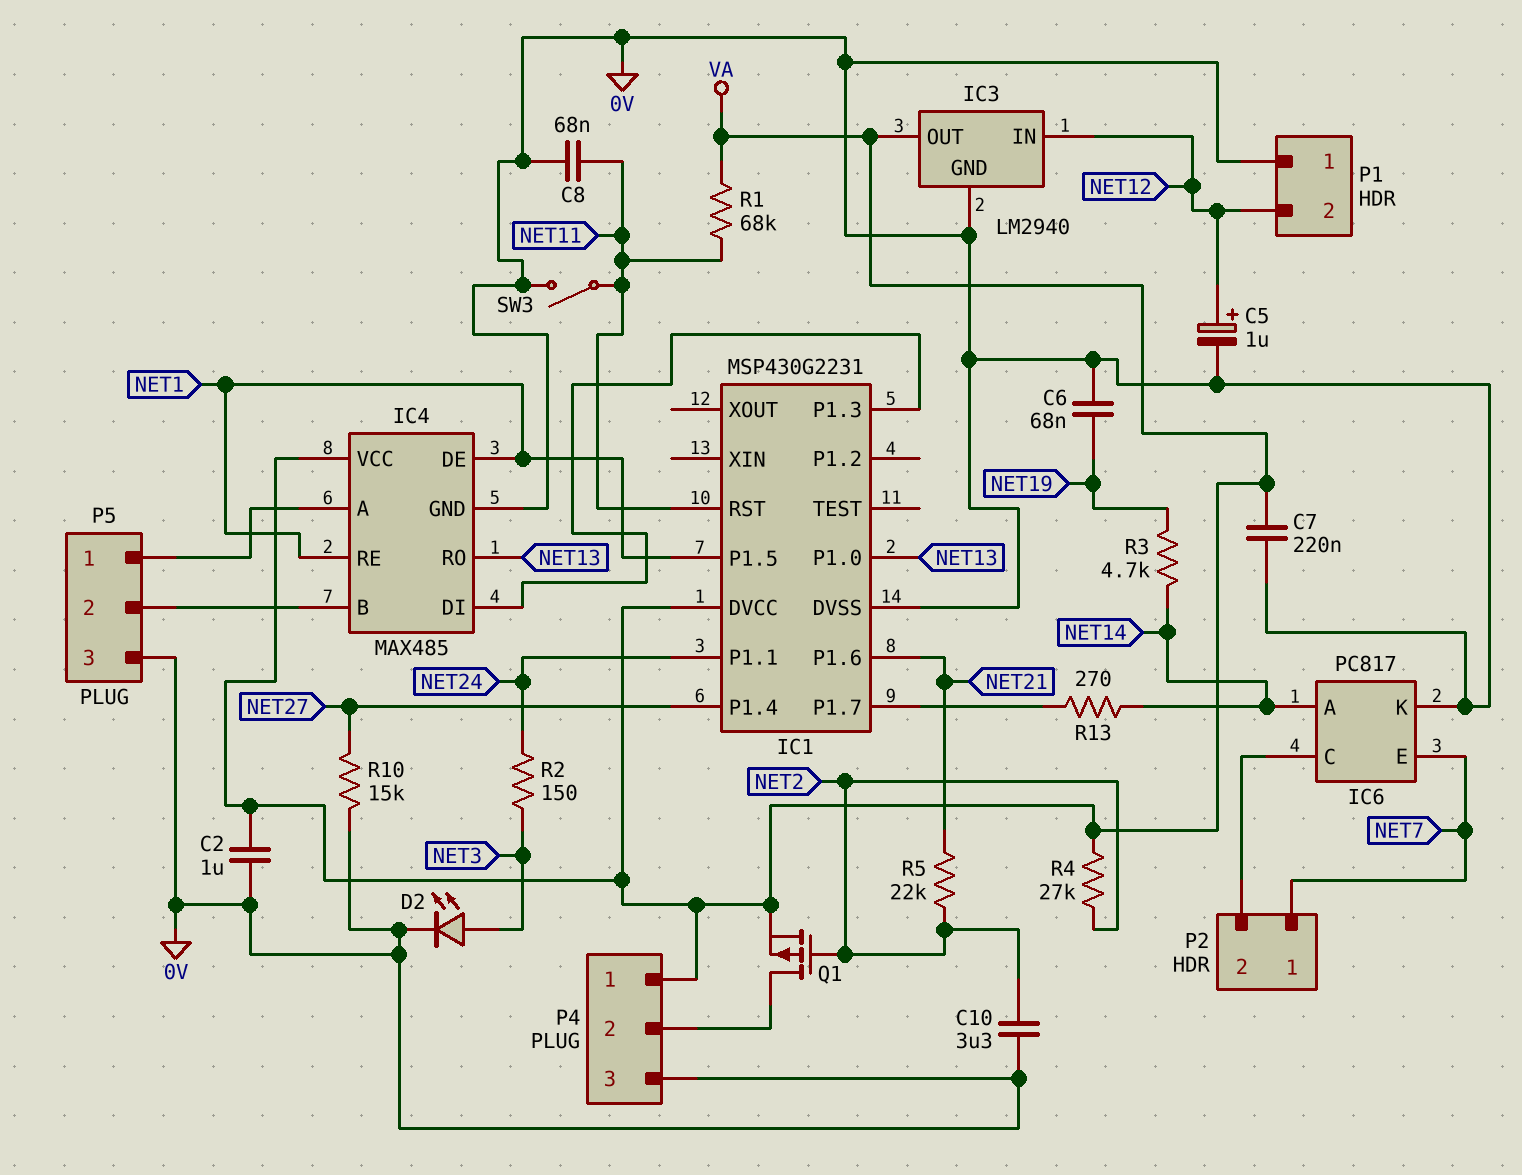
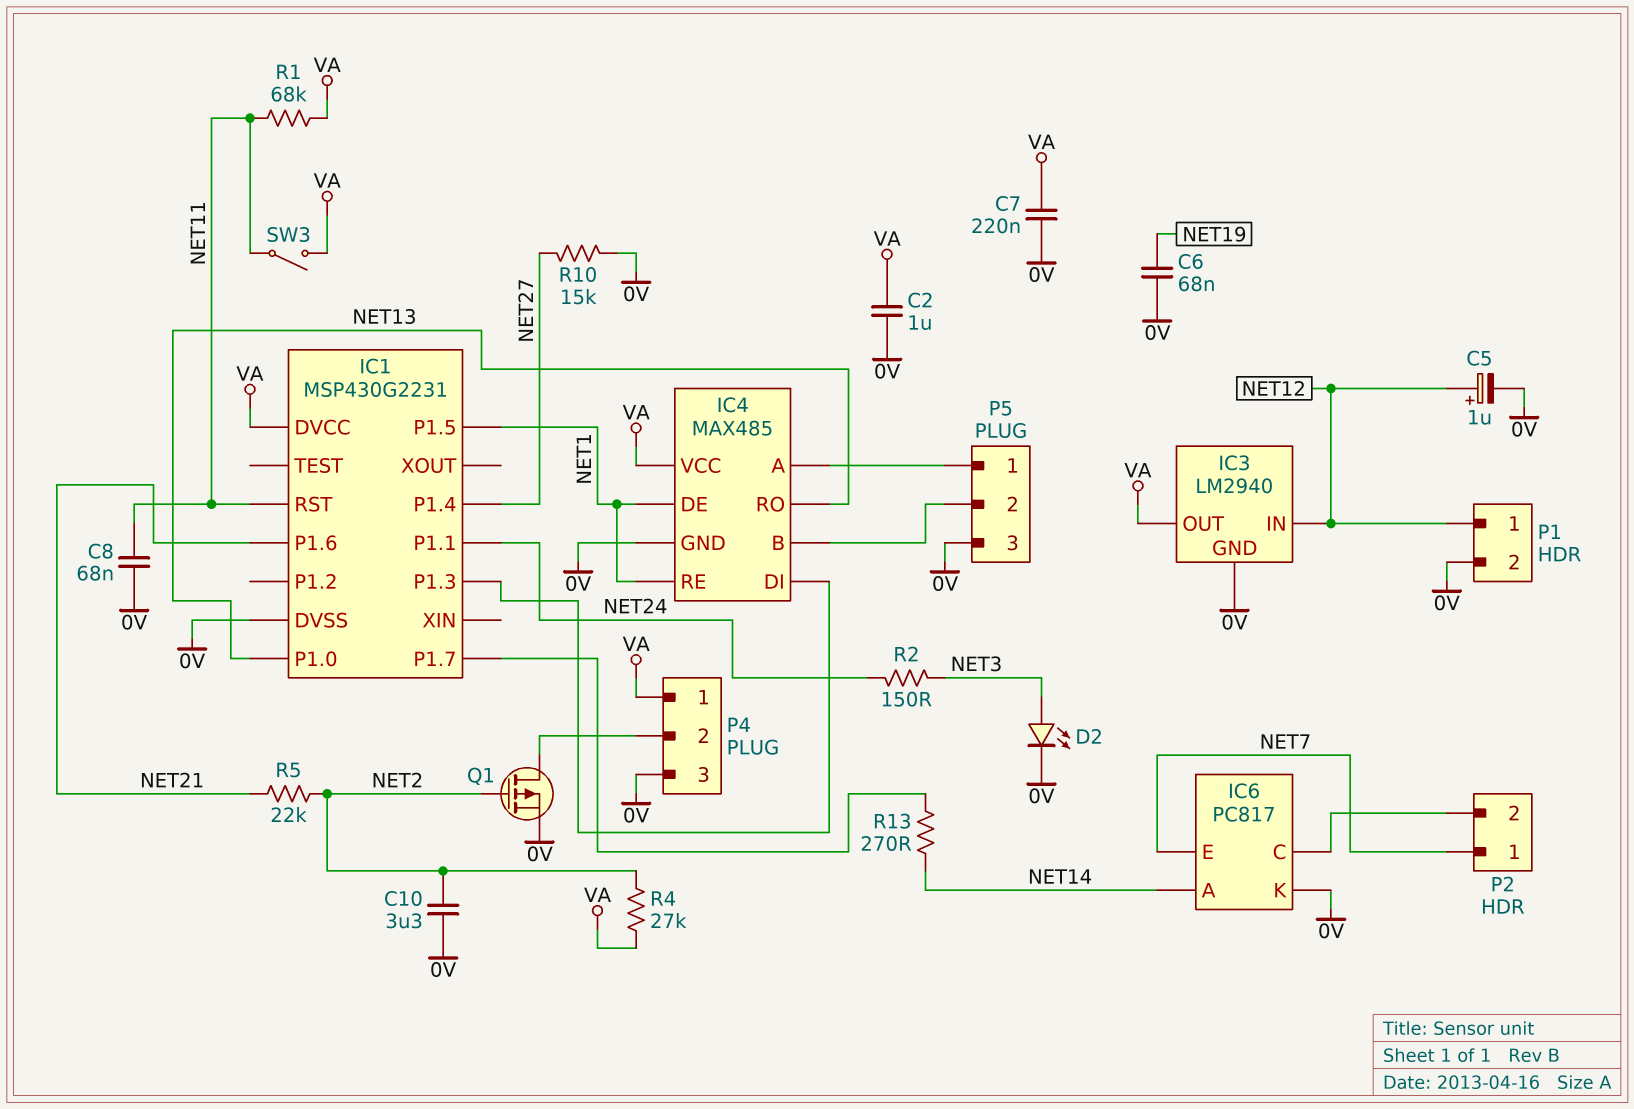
P1 pin 1: 0V -> NET12
P1 pin 2: NET12 -> 0V
Q1: PMOS (G NET2, D P4/2, S VA) -> PMOS (G NET2, D P4/2, S 0V)
R3: 4.7k (NET14, NET19) -> none
SW3: switch (0V, NET11) -> switch (NET11, VA)

